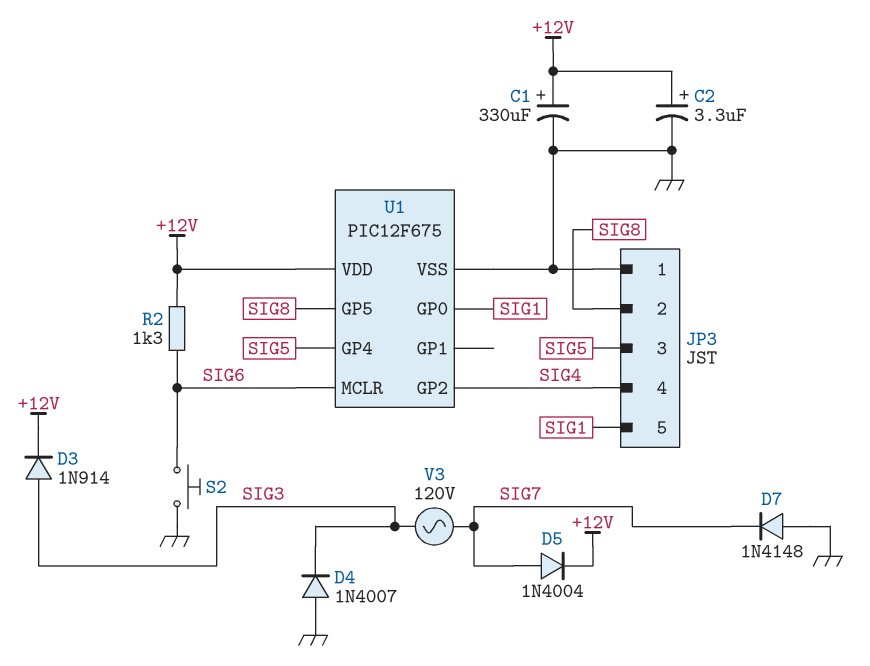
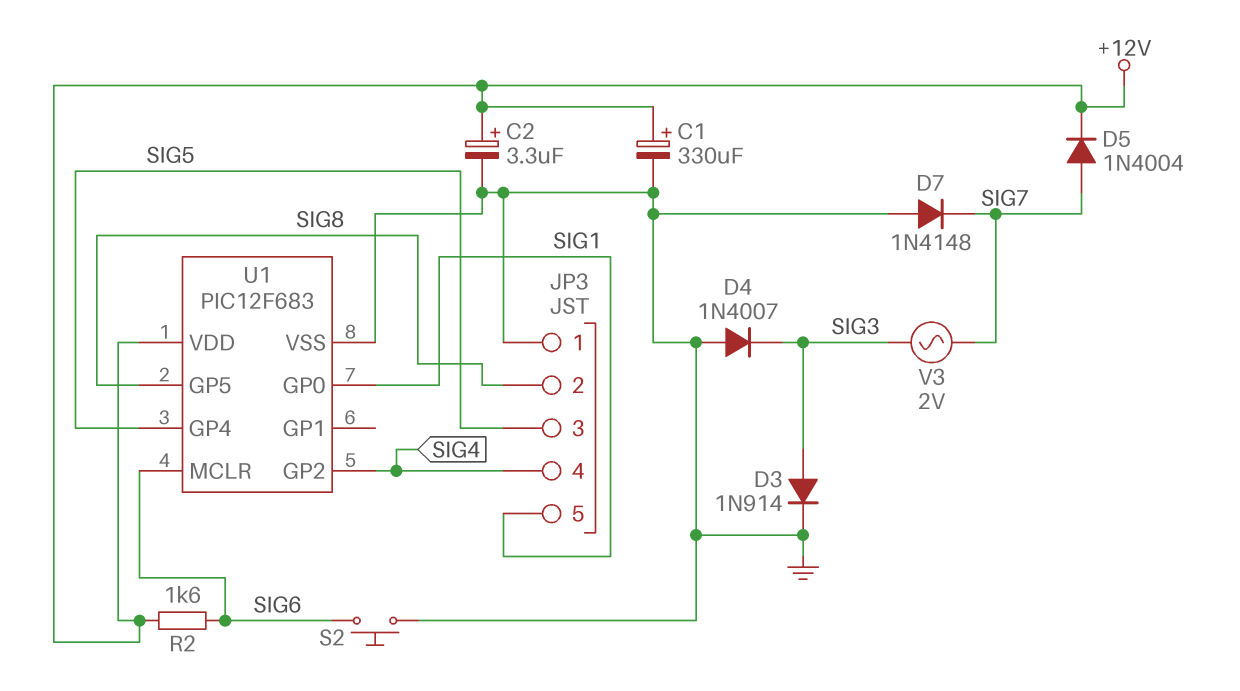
D3: diode 1N914 (A SIG3, K +12V) -> diode 1N914 (A SIG3, K GND)
R2: 1.3k (+12V, SIG6) -> 1.6k (+12V, SIG6)
U1: PIC12F675 -> PIC12F683
V3: AC 120V (SIG3, SIG7) -> AC 2V (SIG3, SIG7)

